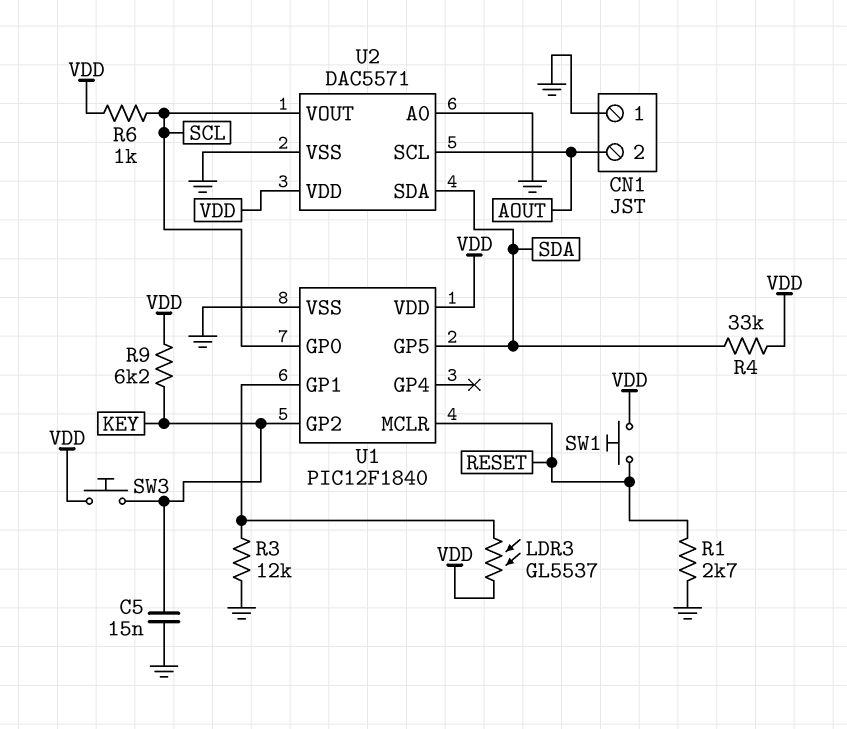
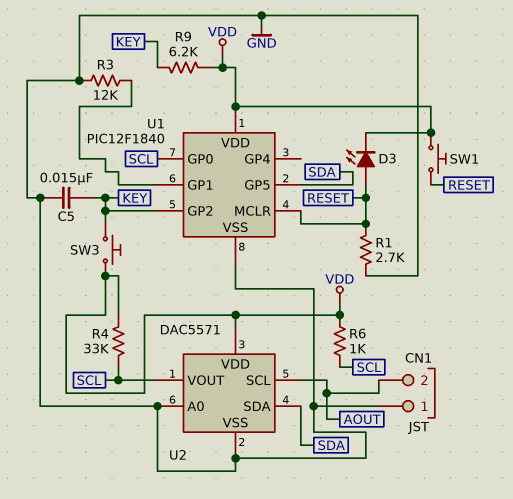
D3: none -> LED (A RESET, K VDD)
LDR3: GL5537 (U1/GP1, VDD) -> none
R4: 33k (SDA, VDD) -> 33k (SCL, VDD)

